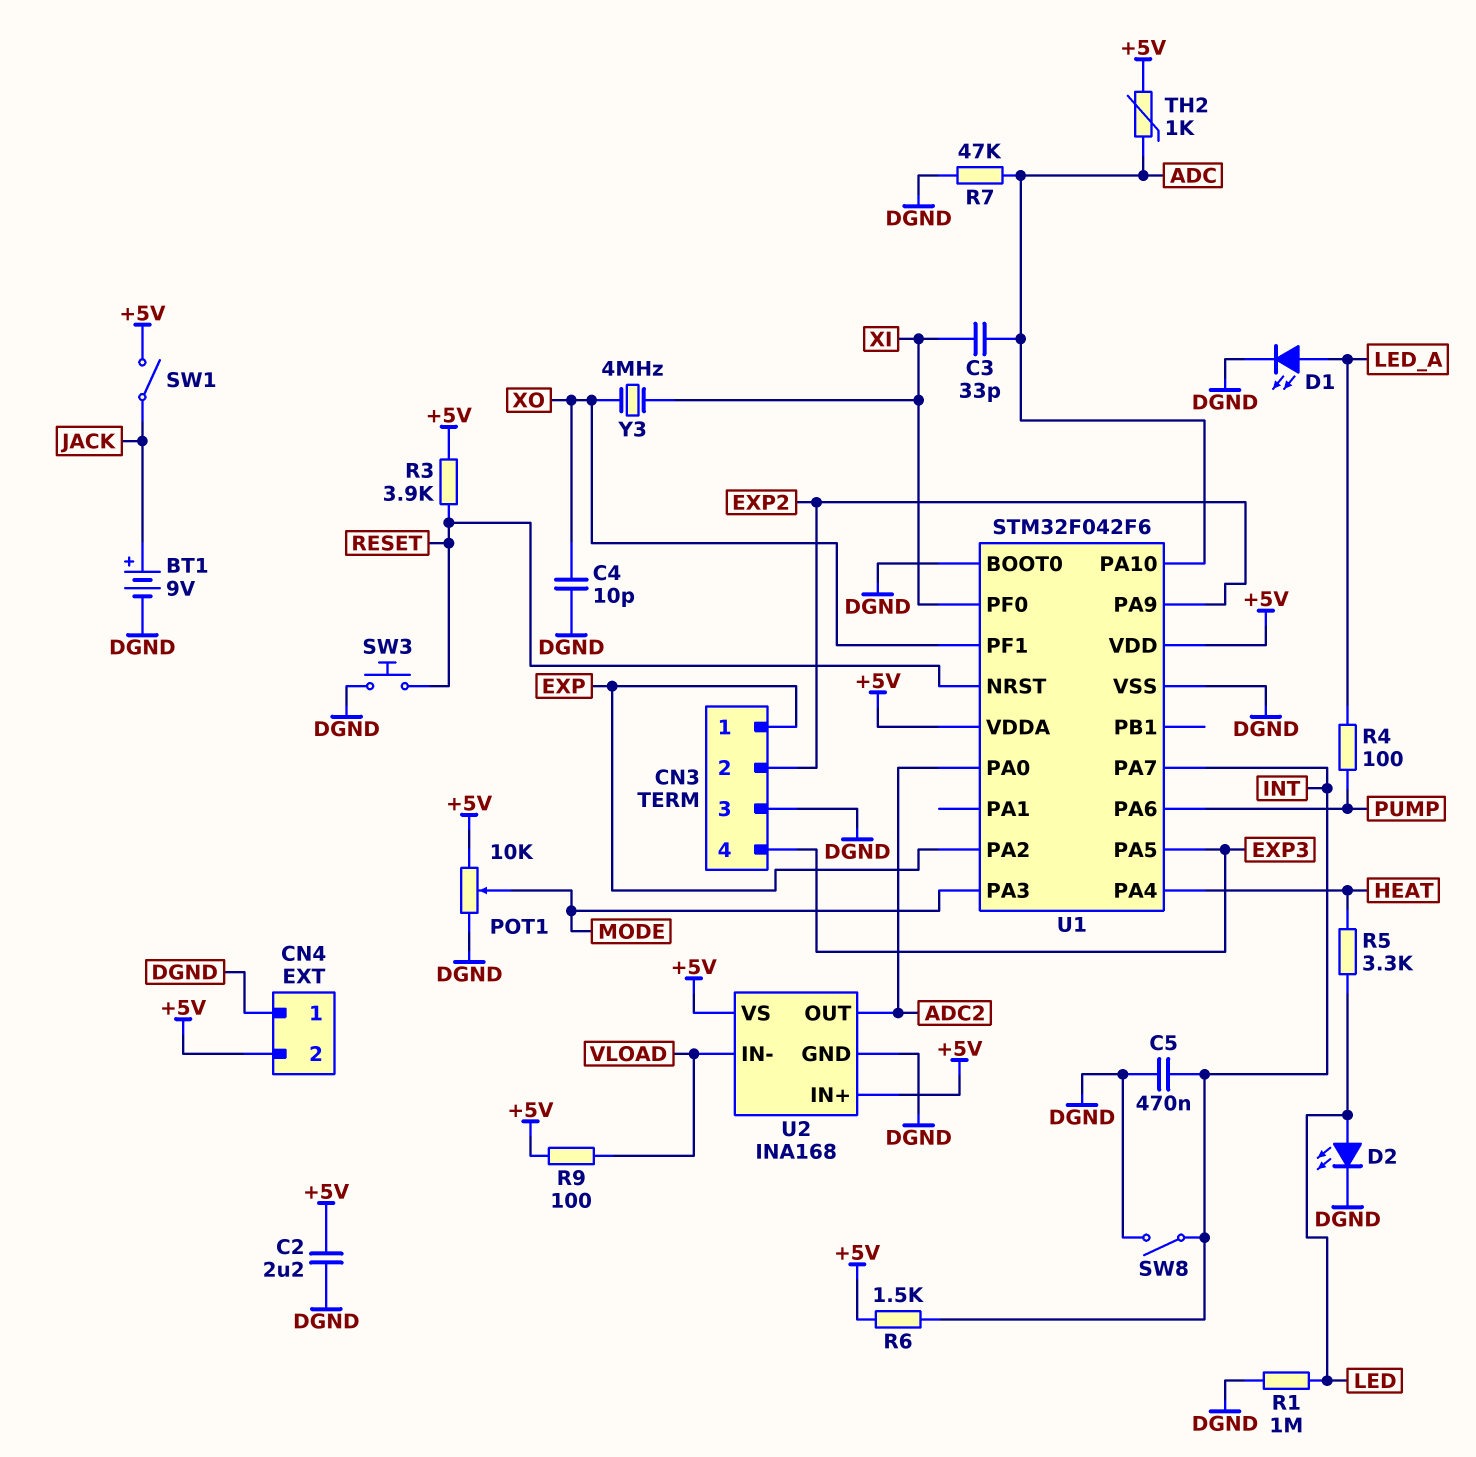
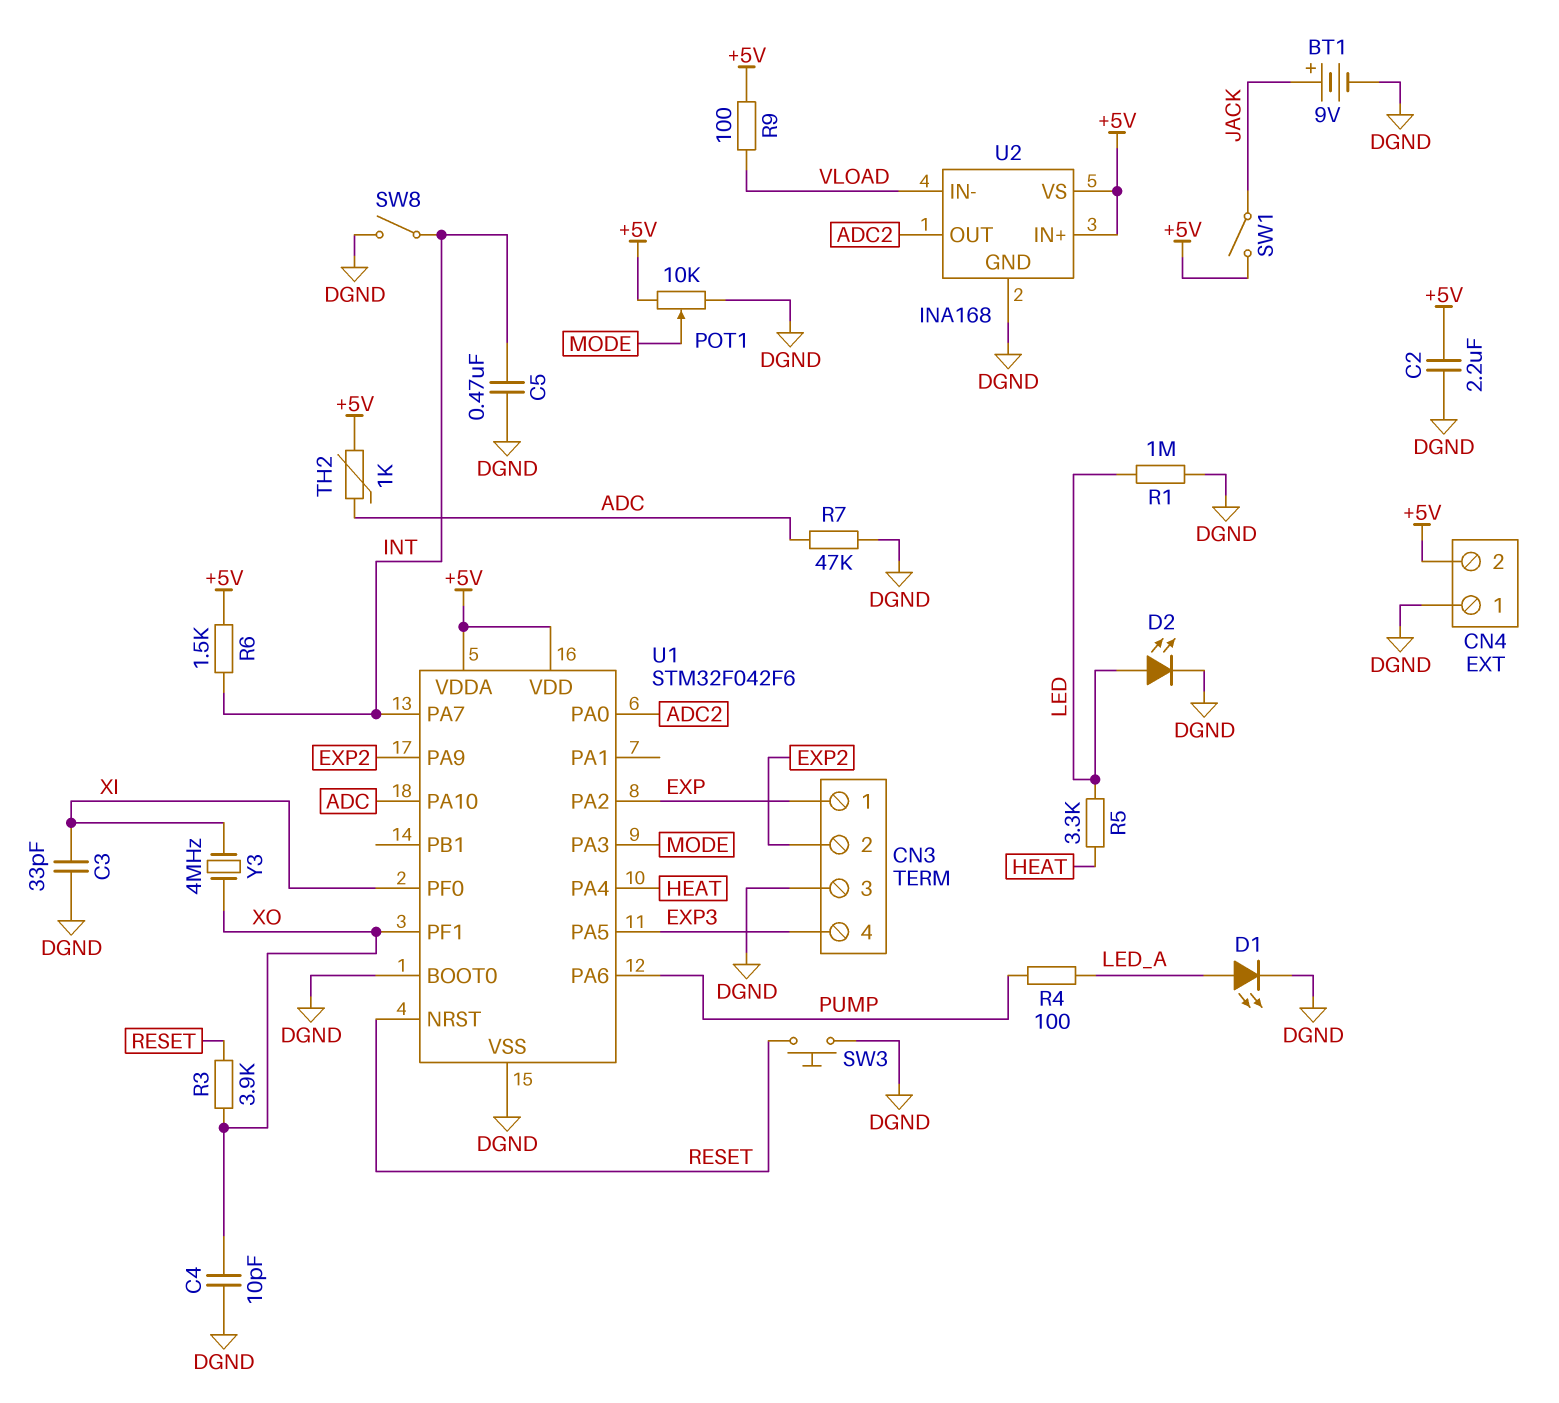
C3: 33pF (ADC, XI) -> 33pF (DGND, XI)
R3: 3.9k (+5V, RESET) -> 3.9k (RESET, XO)

